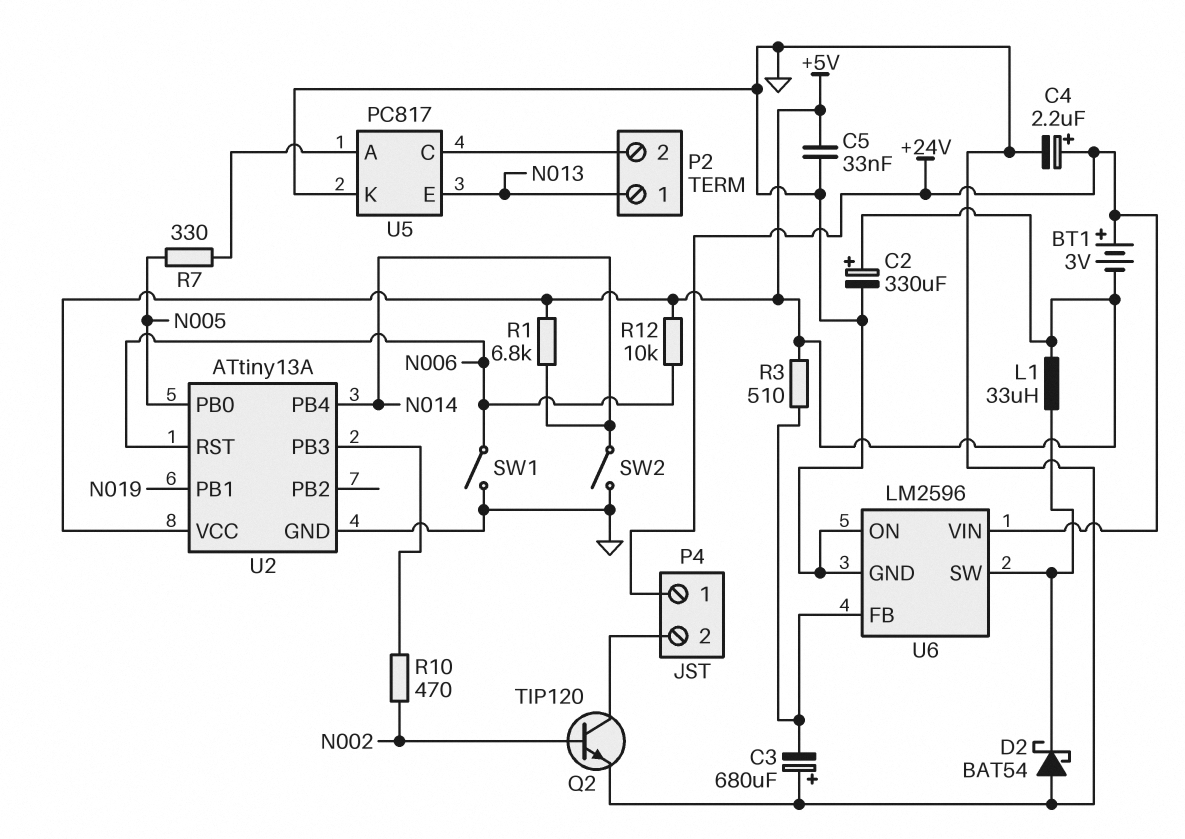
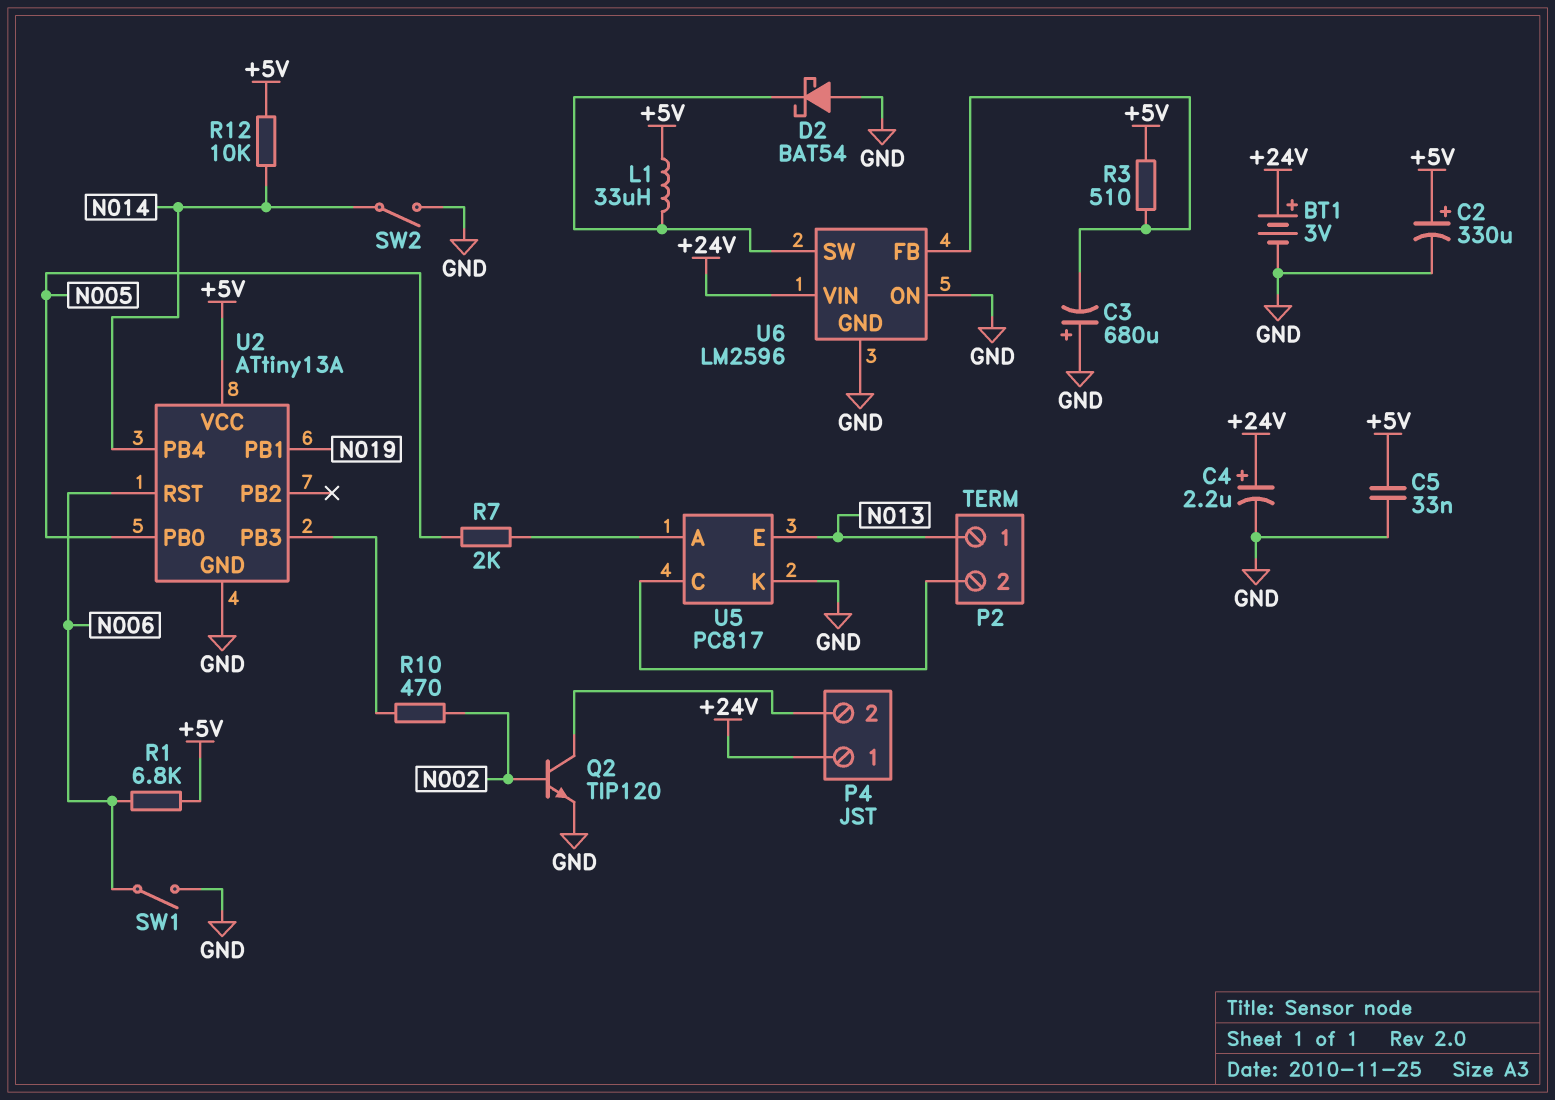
BT1: 3V (plus +24V, minus +5V) -> 3V (plus +24V, minus GND)
R1: 6.8k (+5V, N014) -> 6.8k (+5V, N006)
R7: 330 (N005, U5/A) -> 2k (N005, U5/A)
R12: 10k (+5V, N006) -> 10k (+5V, N014)

